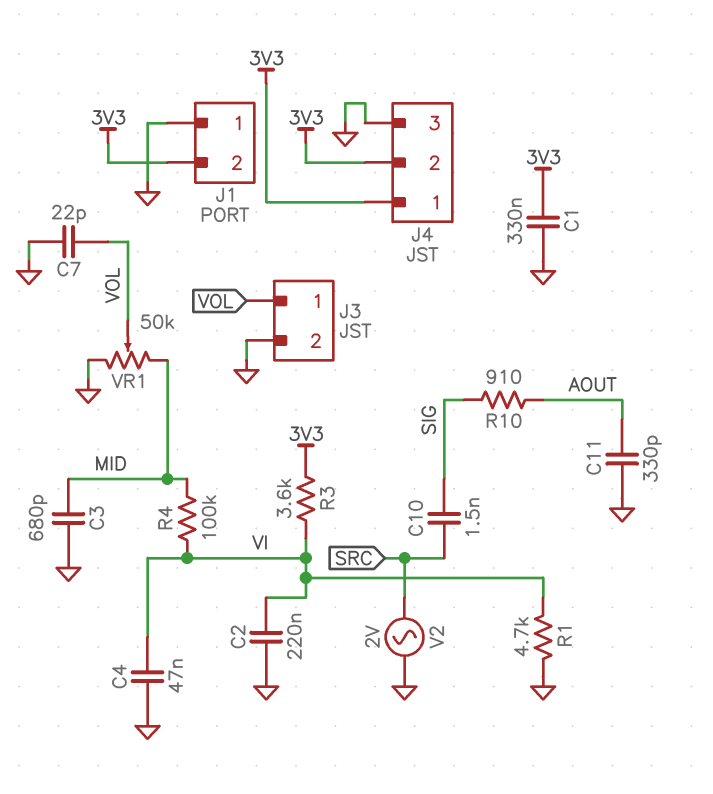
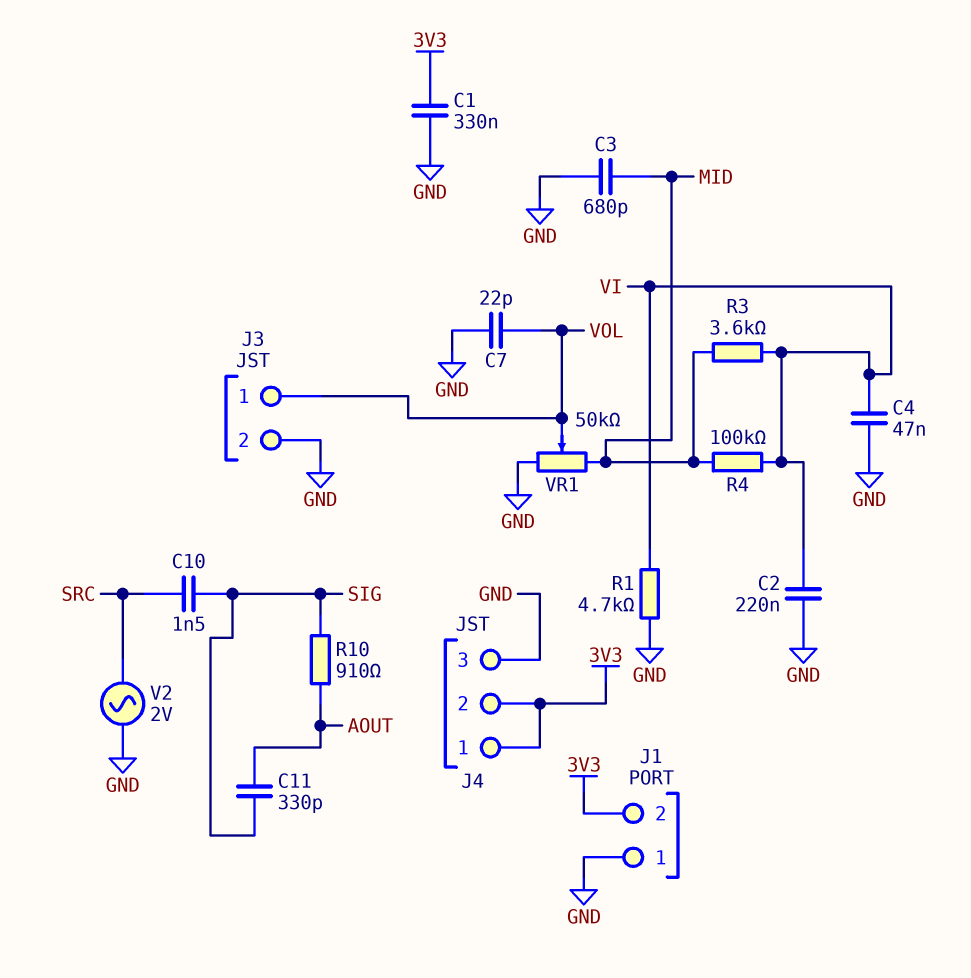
C11: 330pF (AOUT, GND) -> 330pF (AOUT, SIG)
R3: 3.6k (3V3, VI) -> 3.6k (MID, VI)

